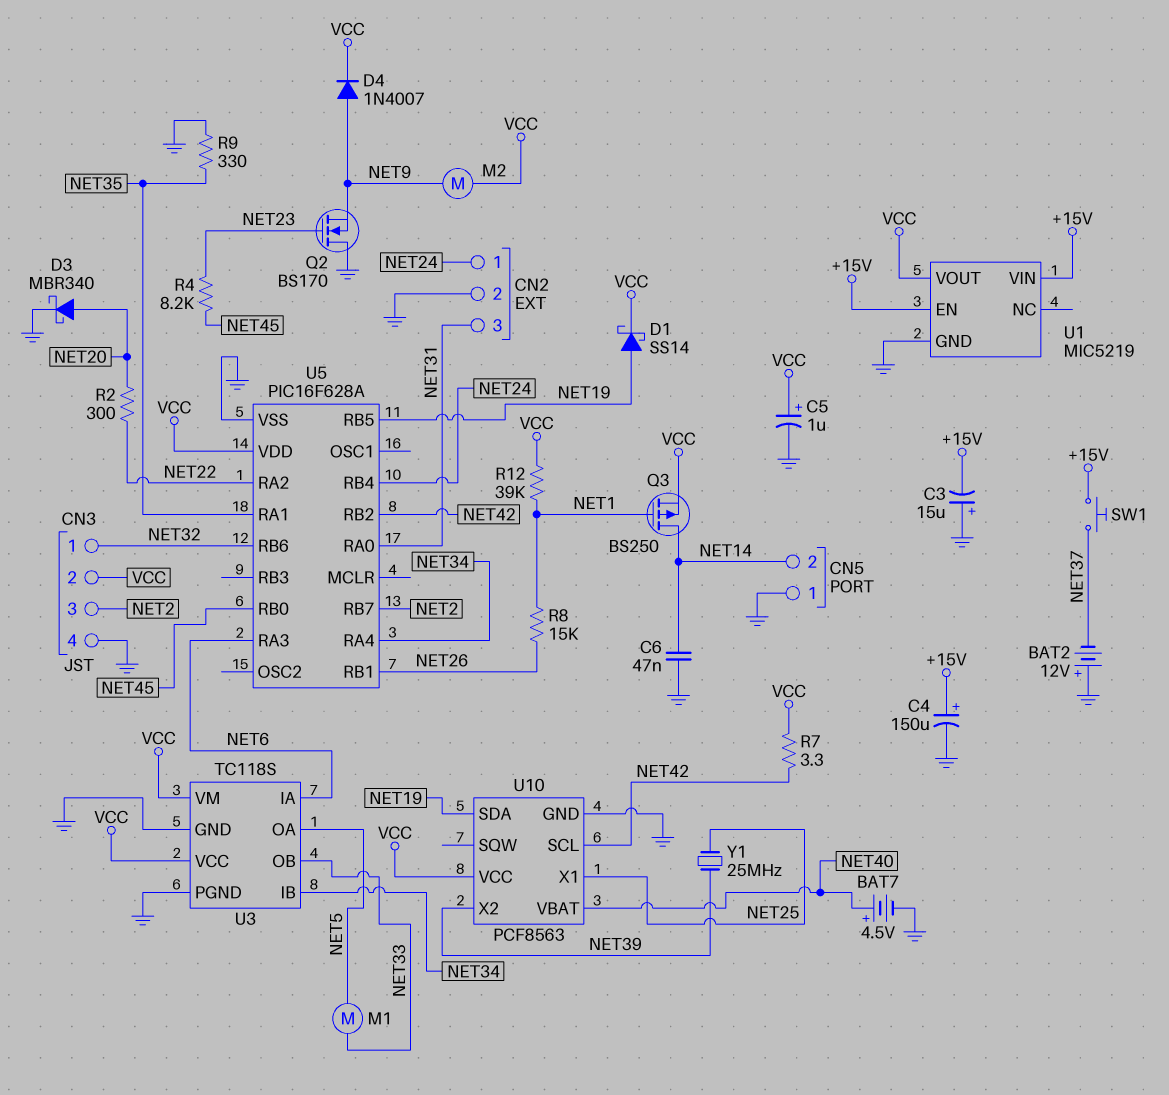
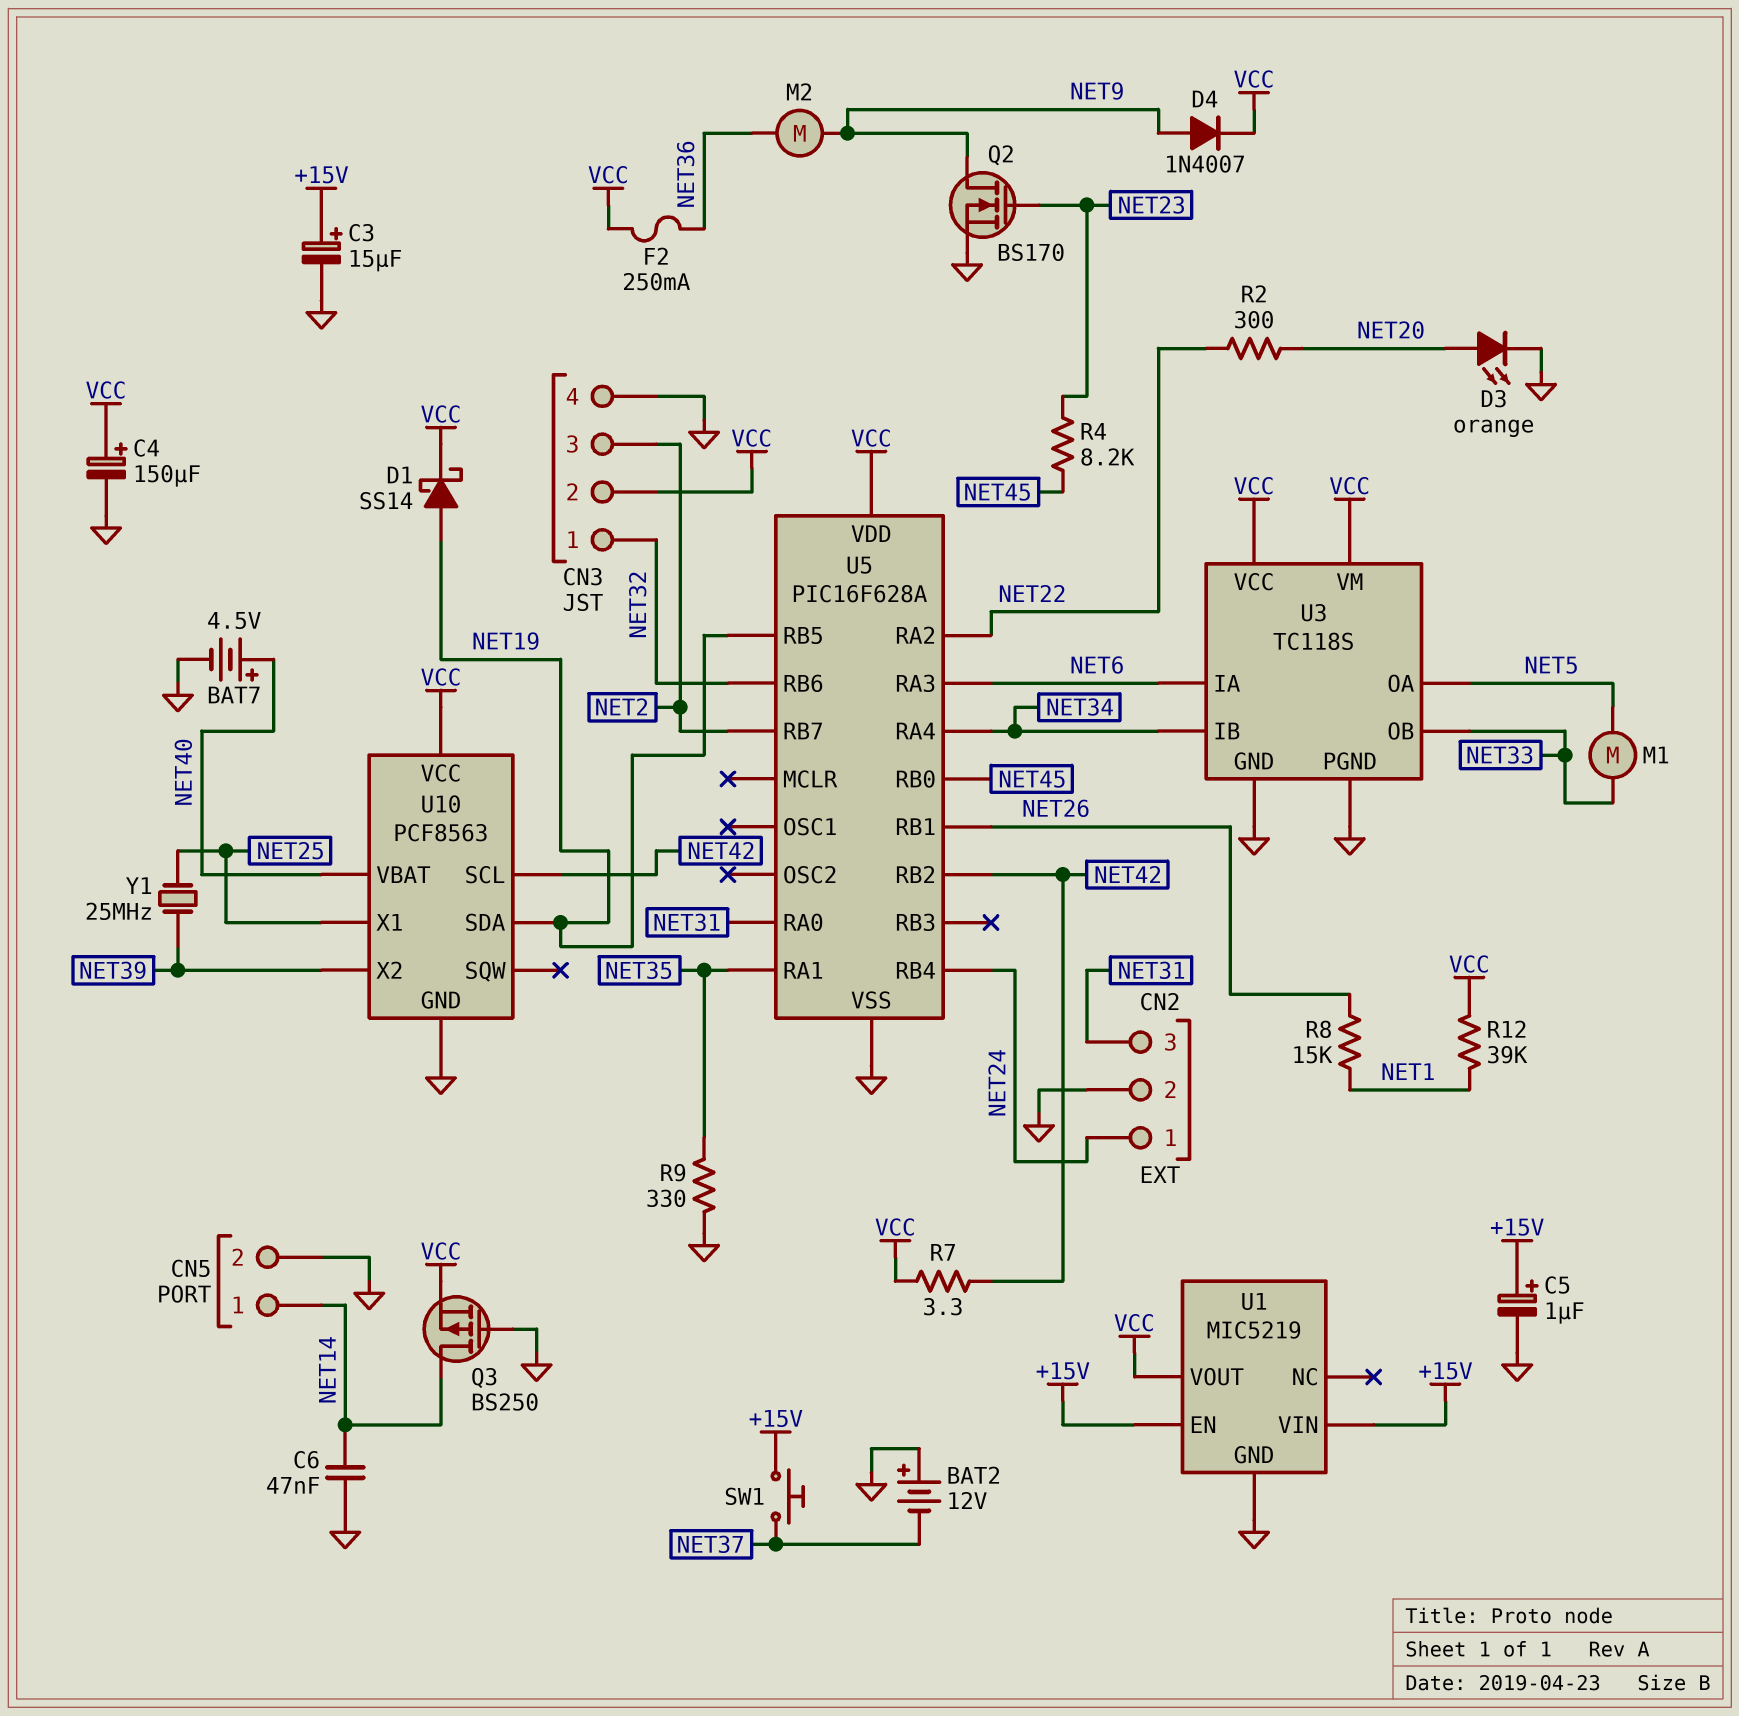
C3: 15uF (plus GND, minus +15V) -> 15uF (plus +15V, minus GND)
C4: 150uF (plus +15V, minus GND) -> 150uF (plus VCC, minus GND)
C5: 1uF (plus VCC, minus GND) -> 1uF (plus +15V, minus GND)
CN5 pin 1: GND -> NET14
CN5 pin 2: NET14 -> GND
D3: schottky MBR340 (A NET20, K GND) -> LED orange (A NET20, K GND)
F2: none -> 250mA (NET36, VCC)
M2: motor (NET9, VCC) -> motor (NET9, NET36)
Q2: NMOS BS170 (G NET23, D GND, S NET9) -> NMOS BS170 (G NET23, D NET9, S GND)
Q3: PMOS BS250 (G NET1, D NET14, S VCC) -> PMOS BS250 (G GND, D NET14, S VCC)

